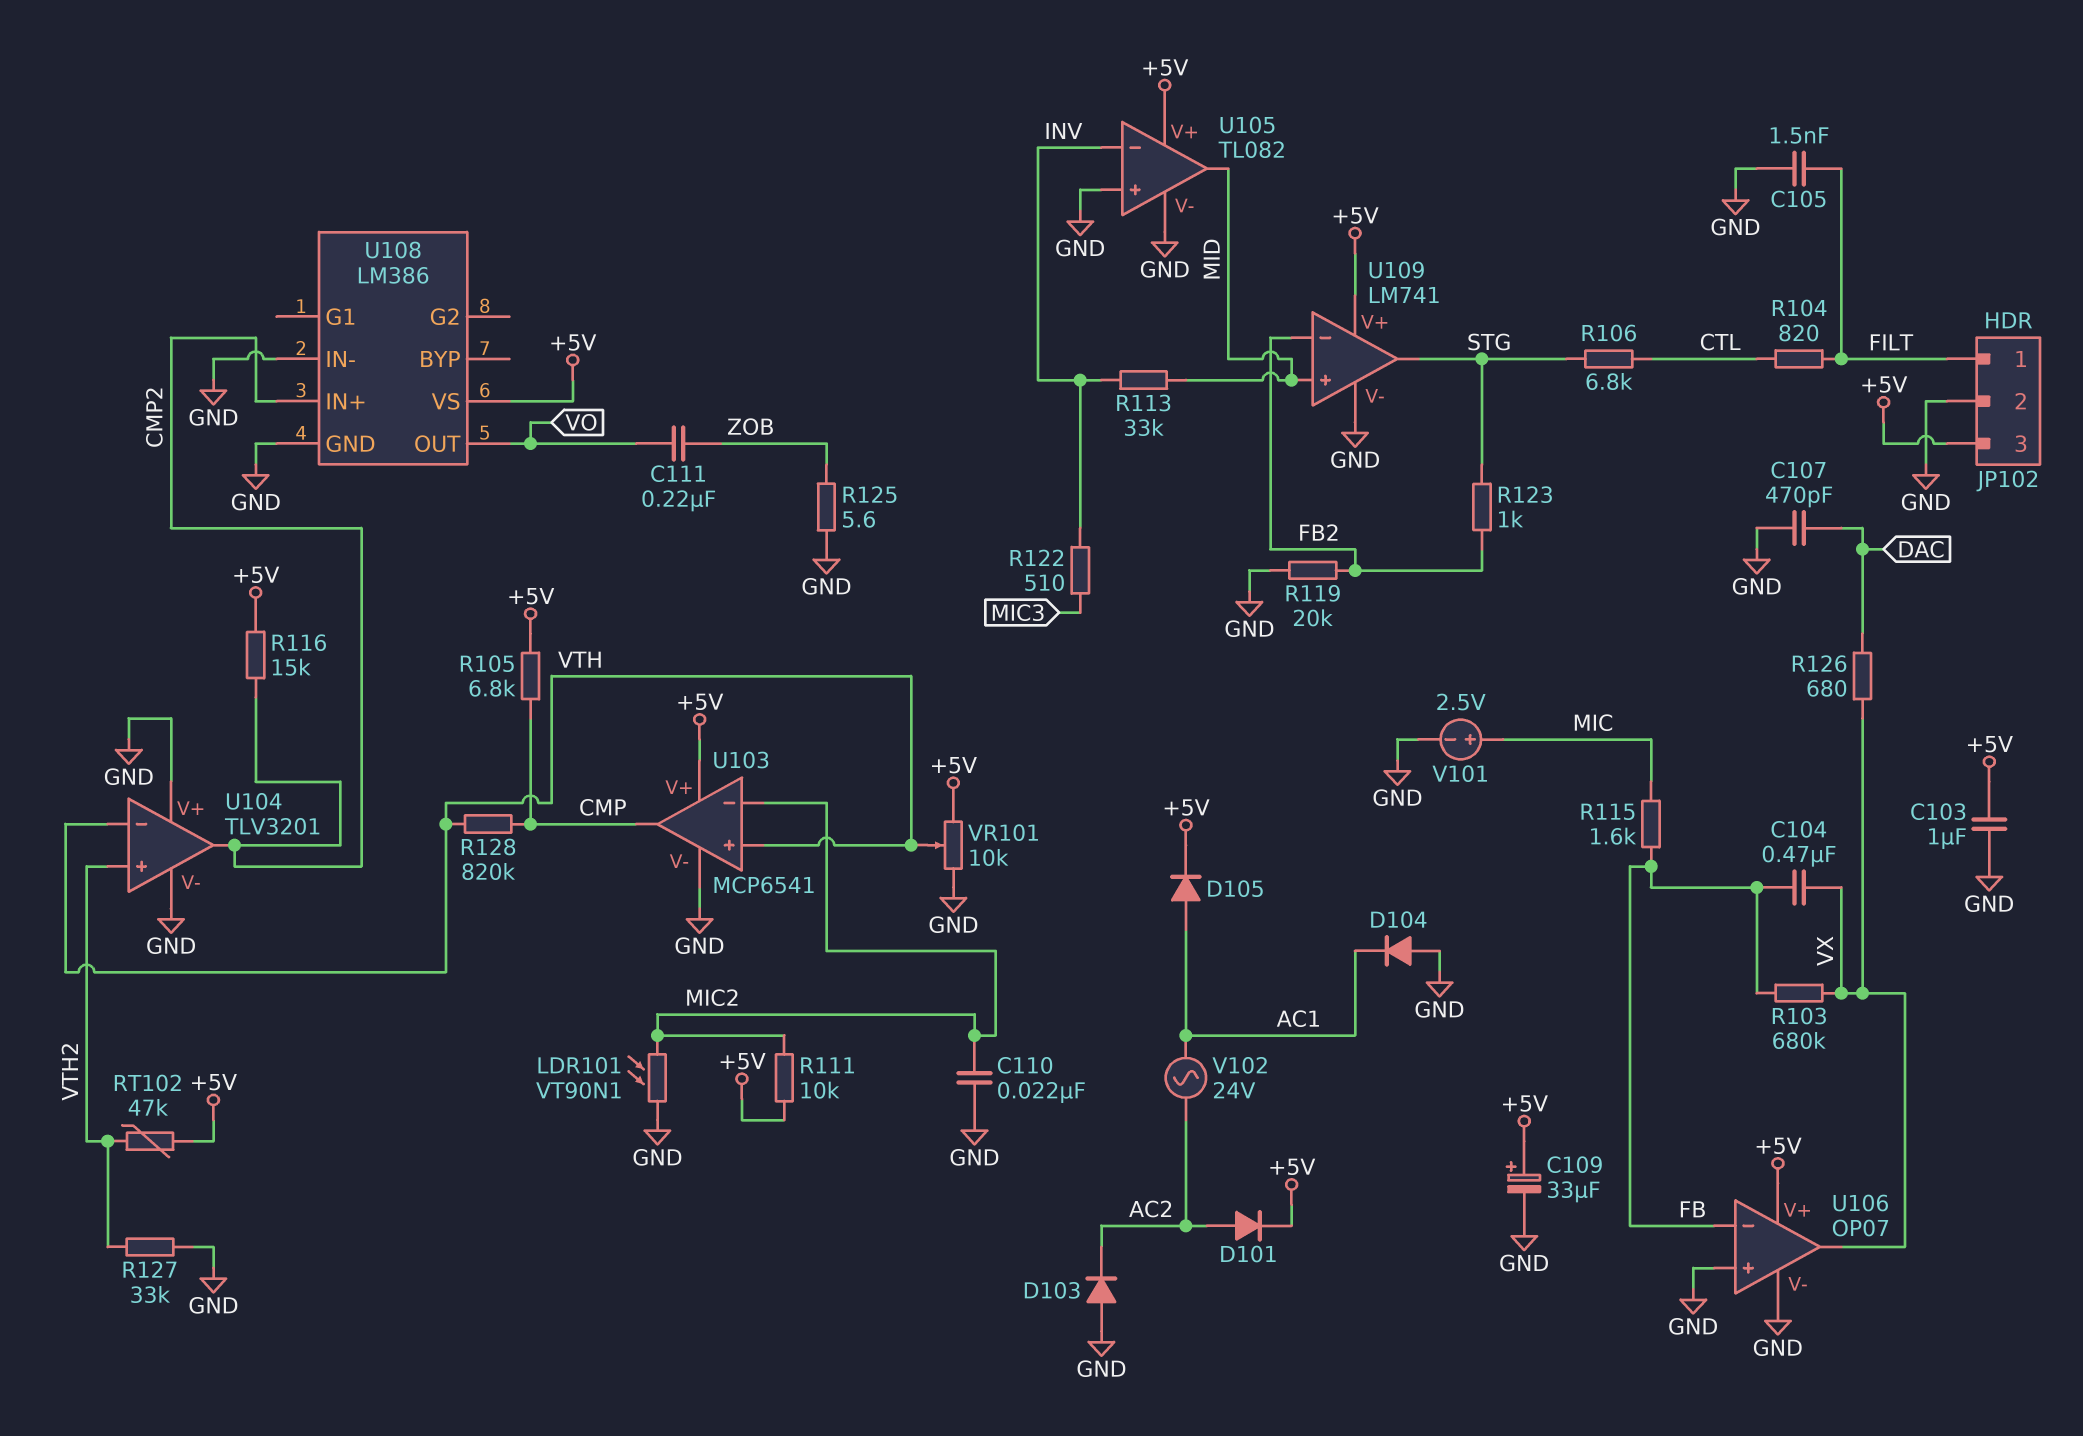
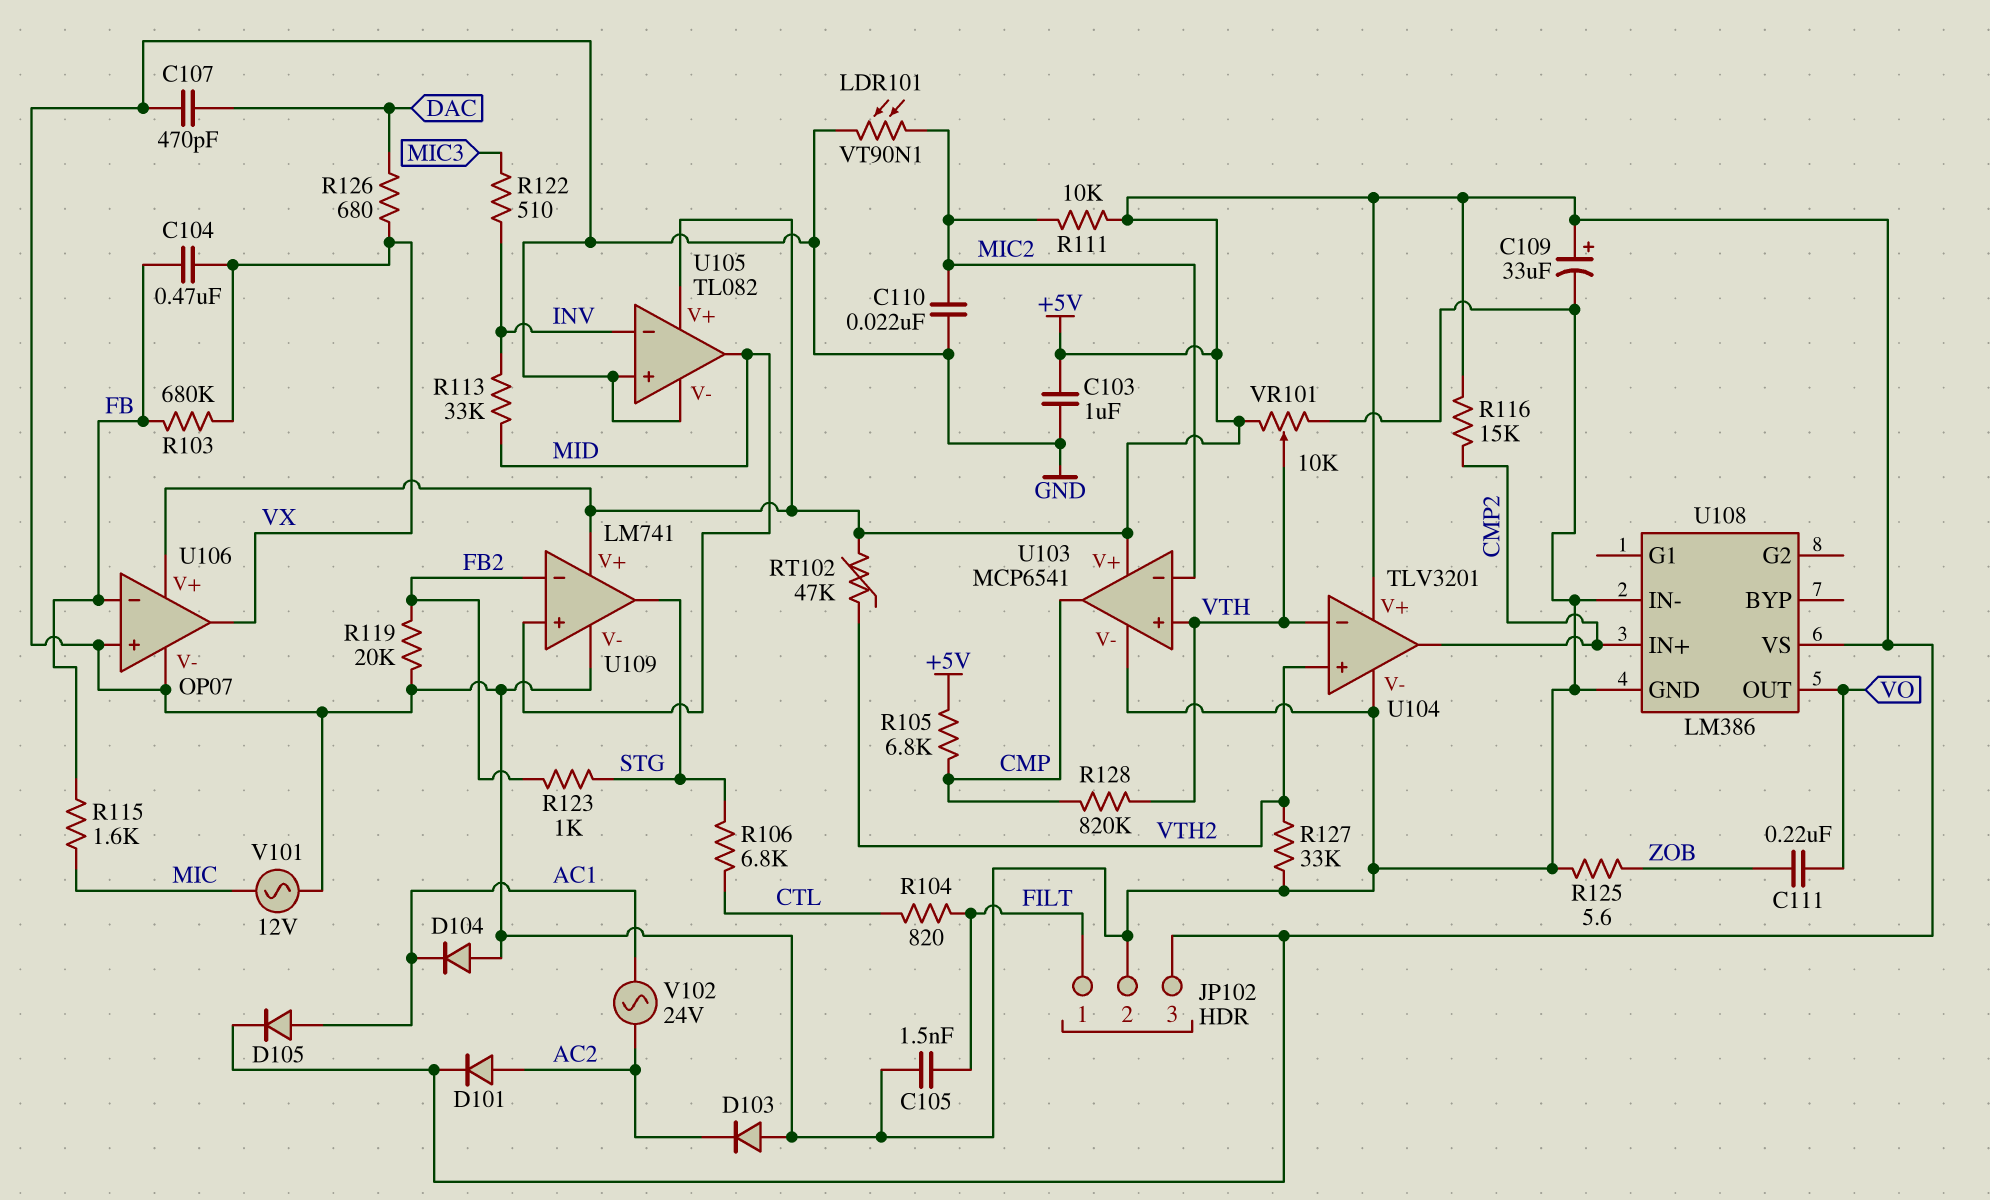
U104 pin V+: GND -> +5V
V101: 2.5V (plus MIC, minus GND) -> AC 12V (GND, MIC)

